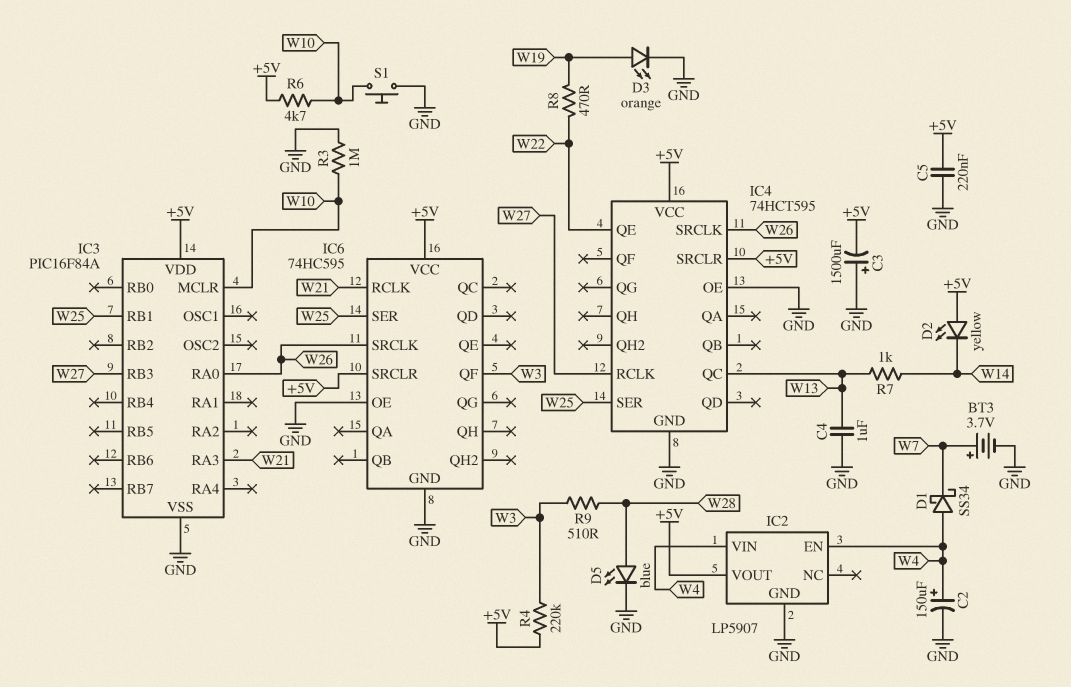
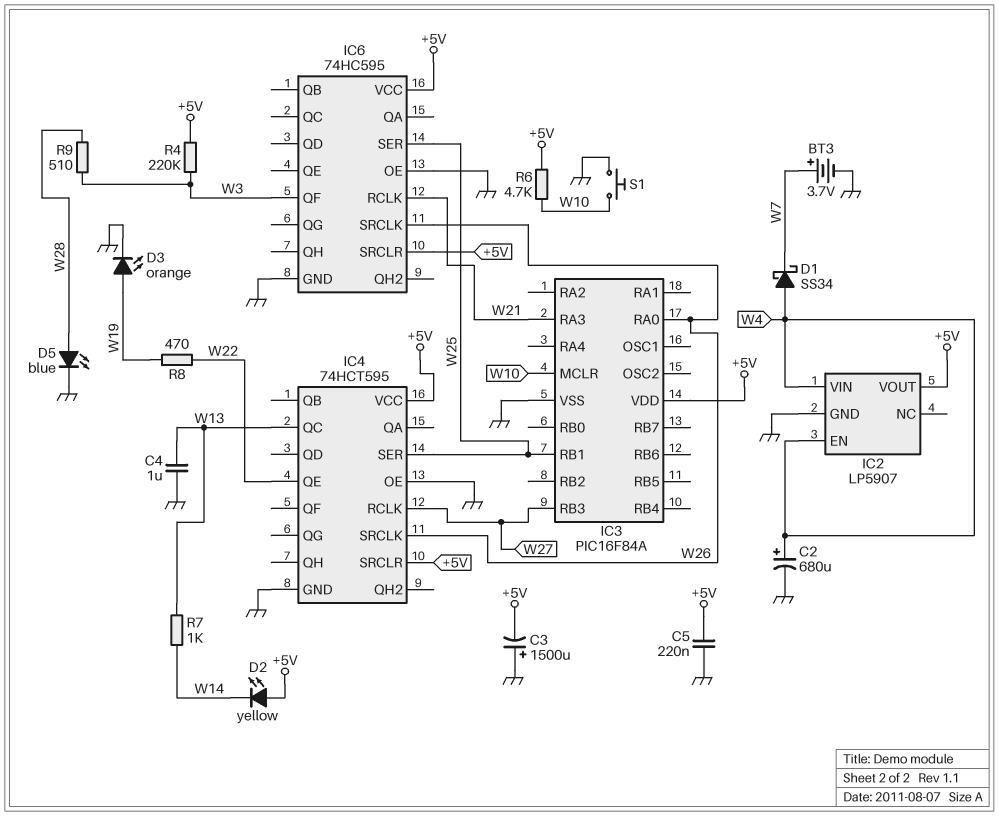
C2: 150uF (plus W4, minus GND) -> 680uF (plus W4, minus GND)
R3: 1M (GND, W10) -> none

